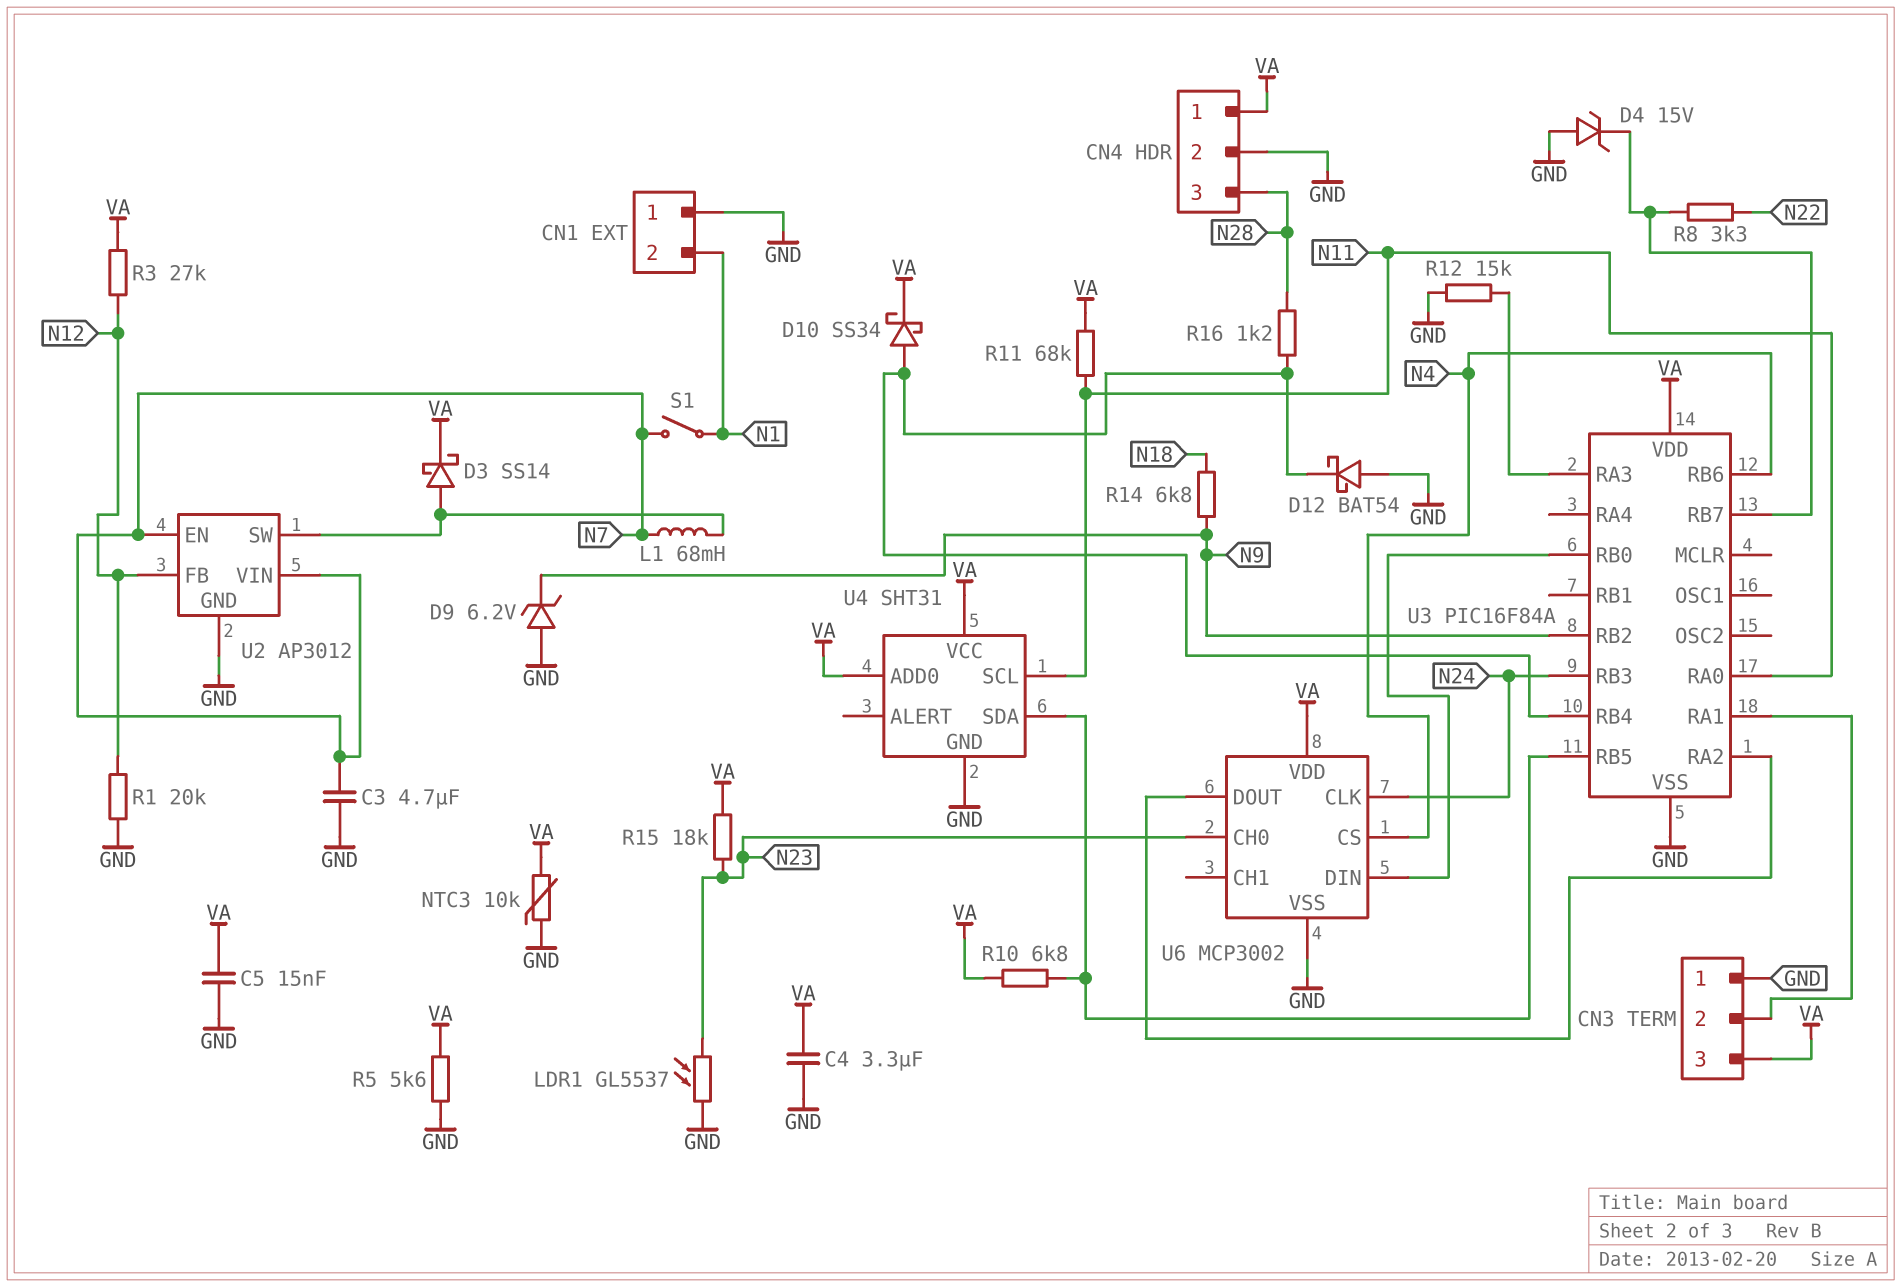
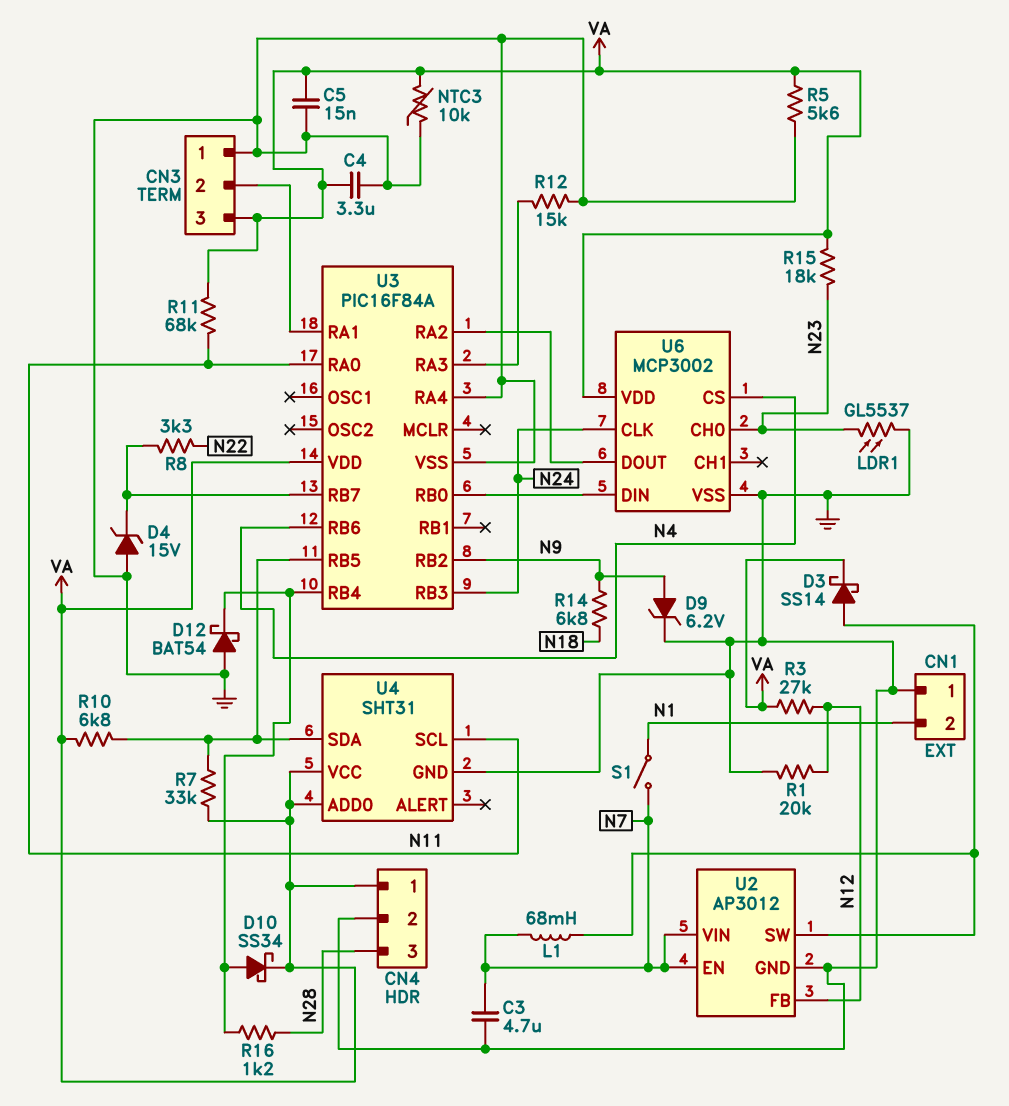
D9: zener 6.2V (A GND, K N9) -> zener 6.2V (A N9, K GND)
R7: none -> 33k (U3/RB5, VA)
U3 pin RA4: none -> GND

